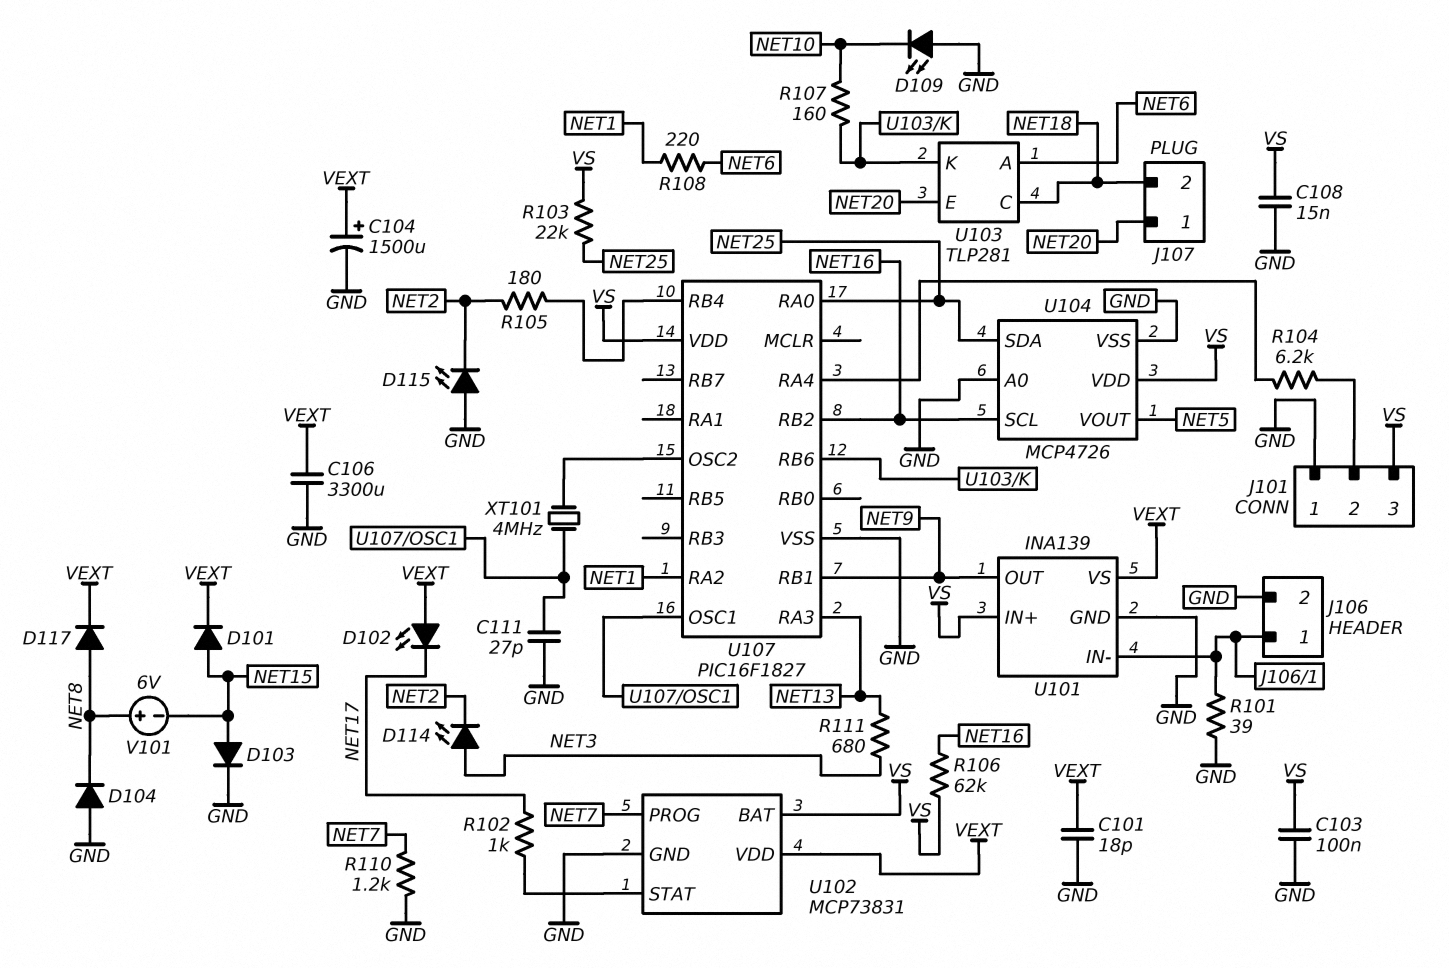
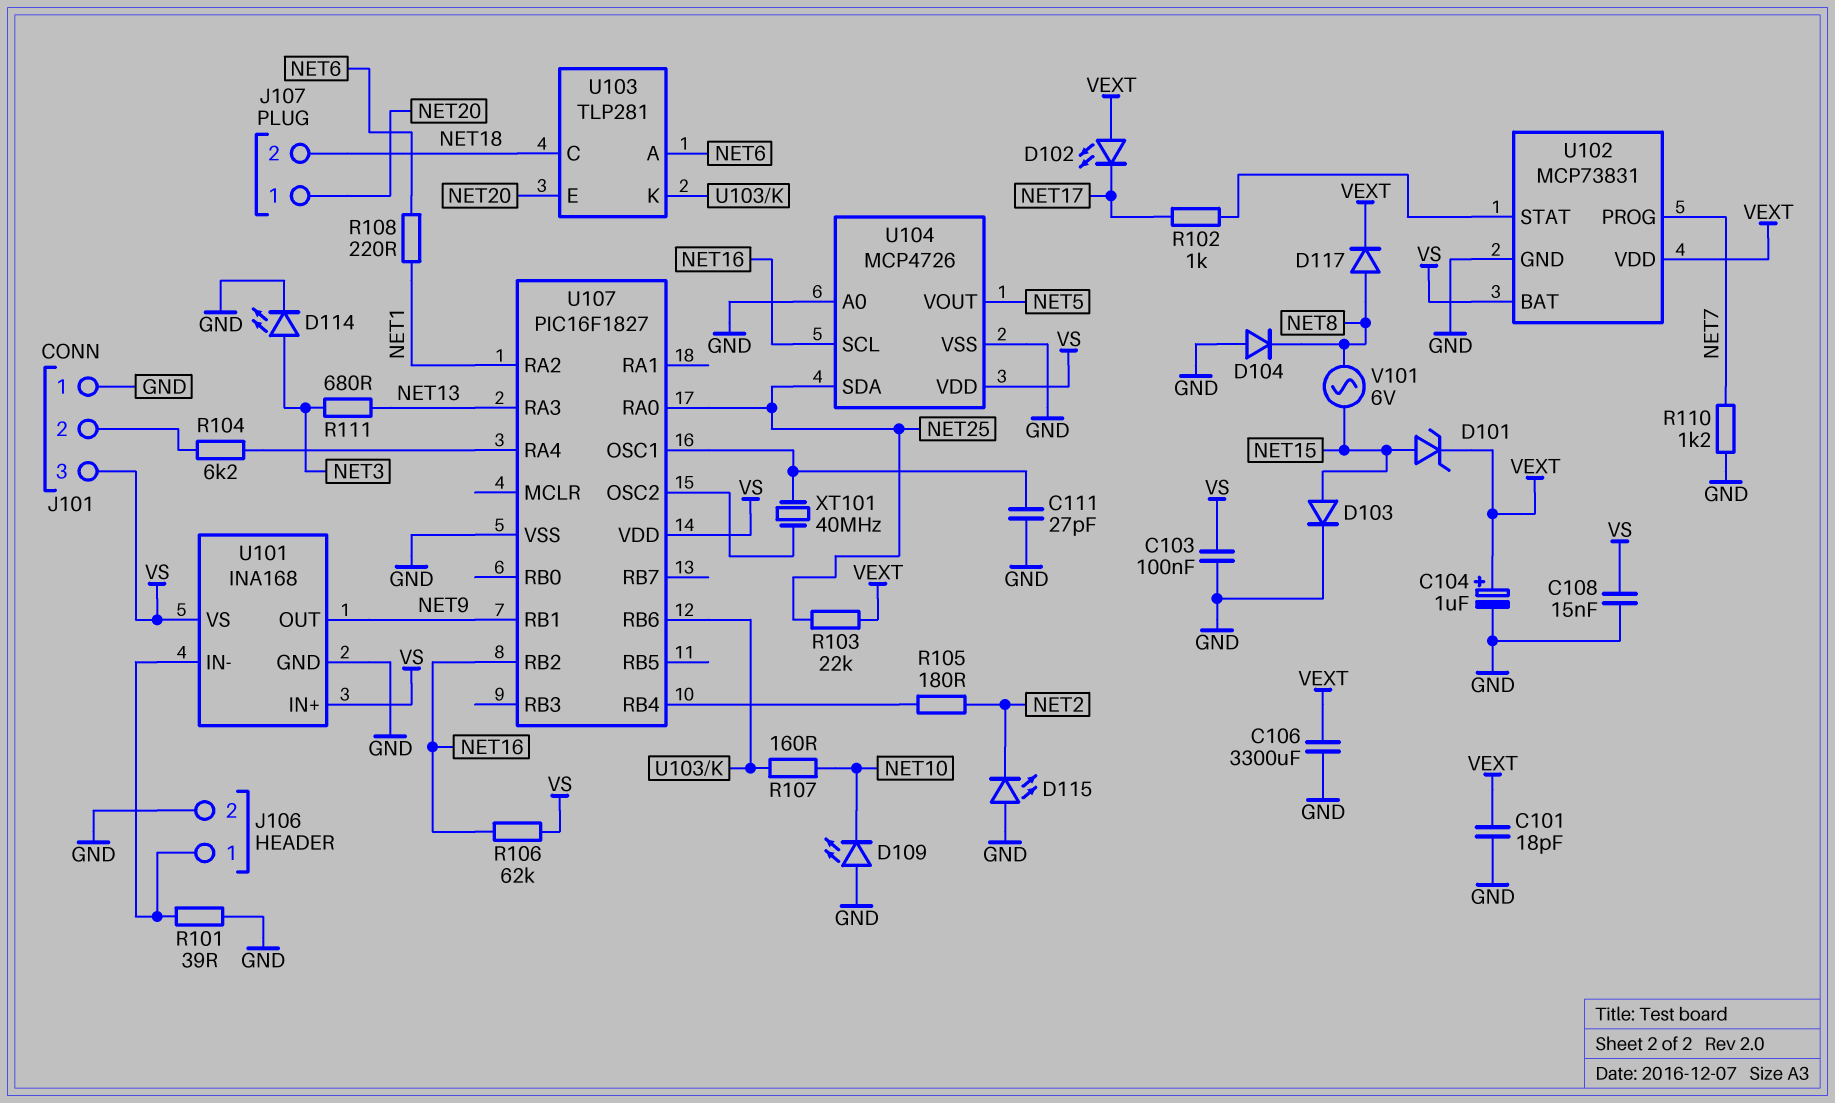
C104: 1500uF (plus VEXT, minus GND) -> 1uF (plus VEXT, minus GND)
D101: diode (A NET15, K VEXT) -> zener (A NET15, K VEXT)
D114: LED (A NET3, K NET2) -> LED (A NET3, K GND)
R103: 22k (NET25, VS) -> 22k (NET25, VEXT)
U101: INA139 -> INA168
U101 pin VS: VEXT -> VS
V101: 6V (plus NET8, minus NET15) -> AC 6V (NET8, NET15)
XT101: 4MHz (U107/OSC1, U107/OSC2) -> 40MHz (U107/OSC1, U107/OSC2)

